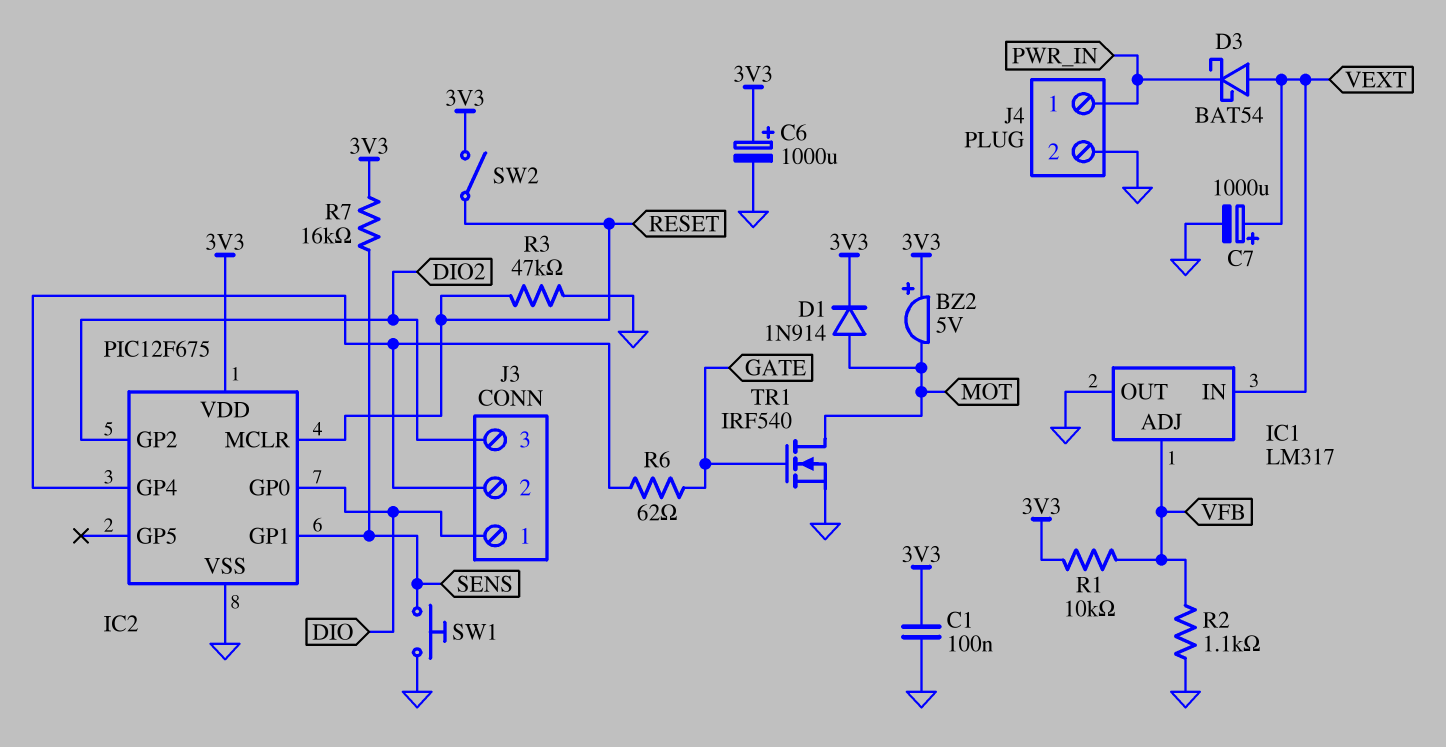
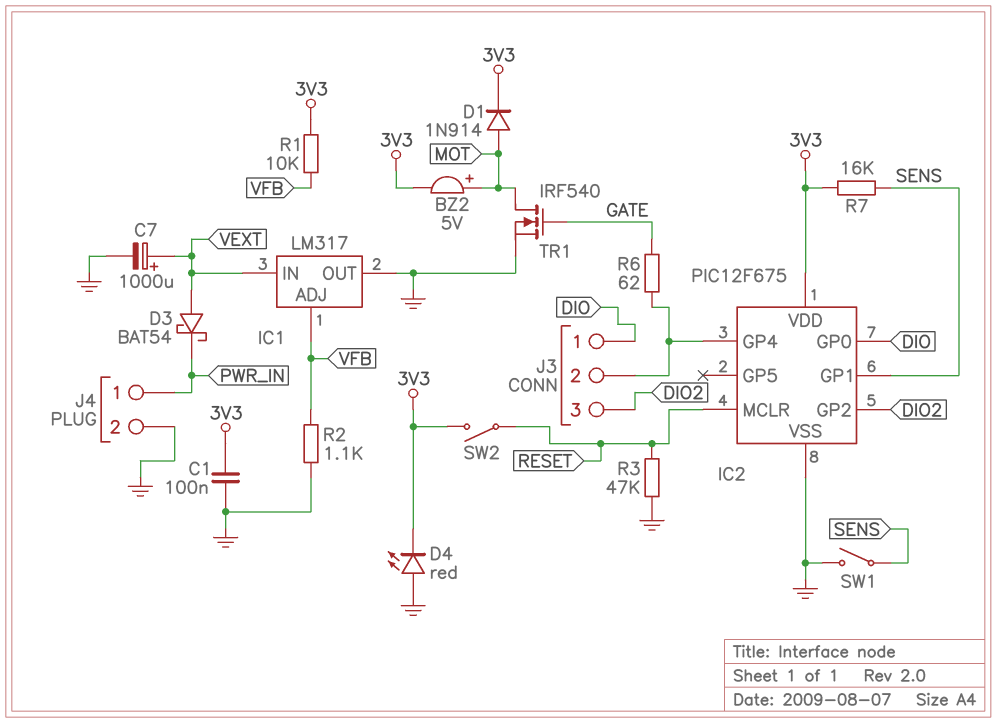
BZ2: buzzer 5V (plus 3V3, minus MOT) -> buzzer 5V (plus MOT, minus 3V3)
C6: 1000uF (plus 3V3, minus GND) -> none
D4: none -> LED red (A GND, K 3V3)
SW1: button (GND, SENS) -> switch (GND, SENS)

